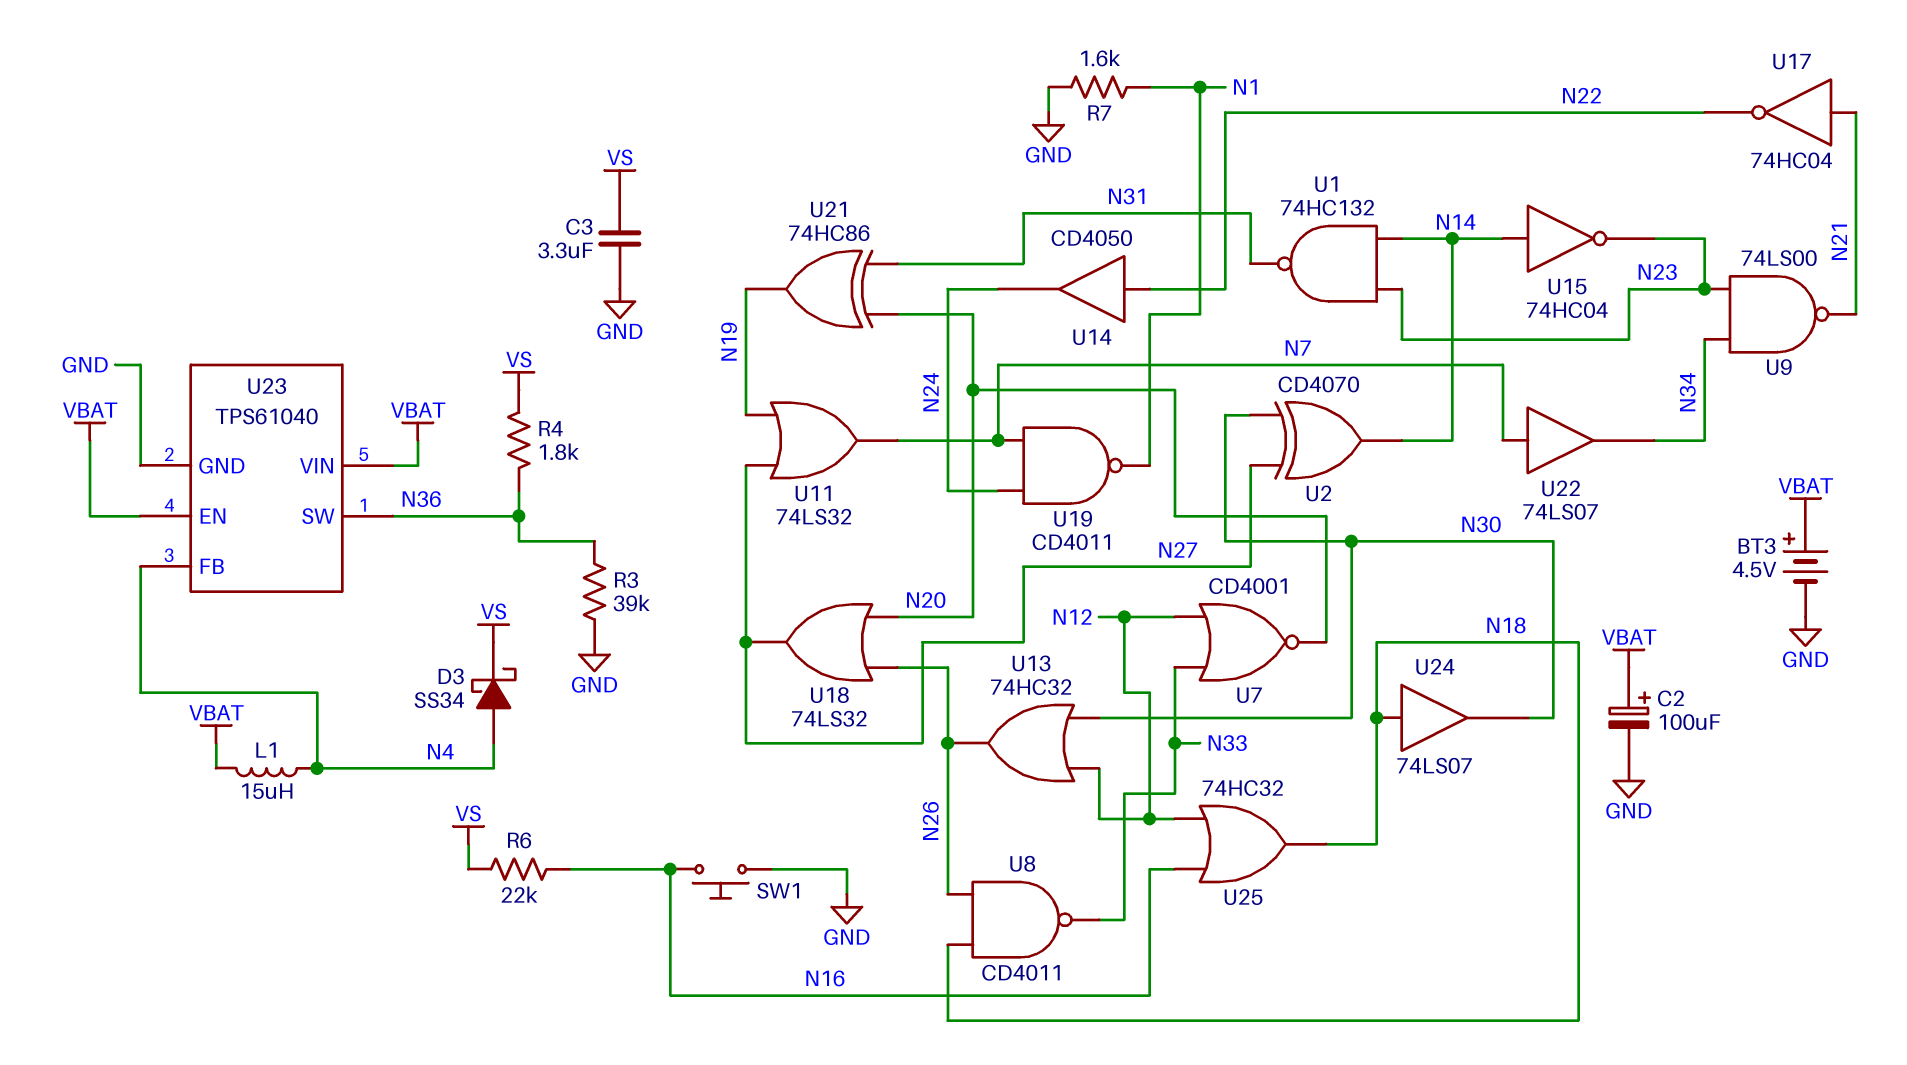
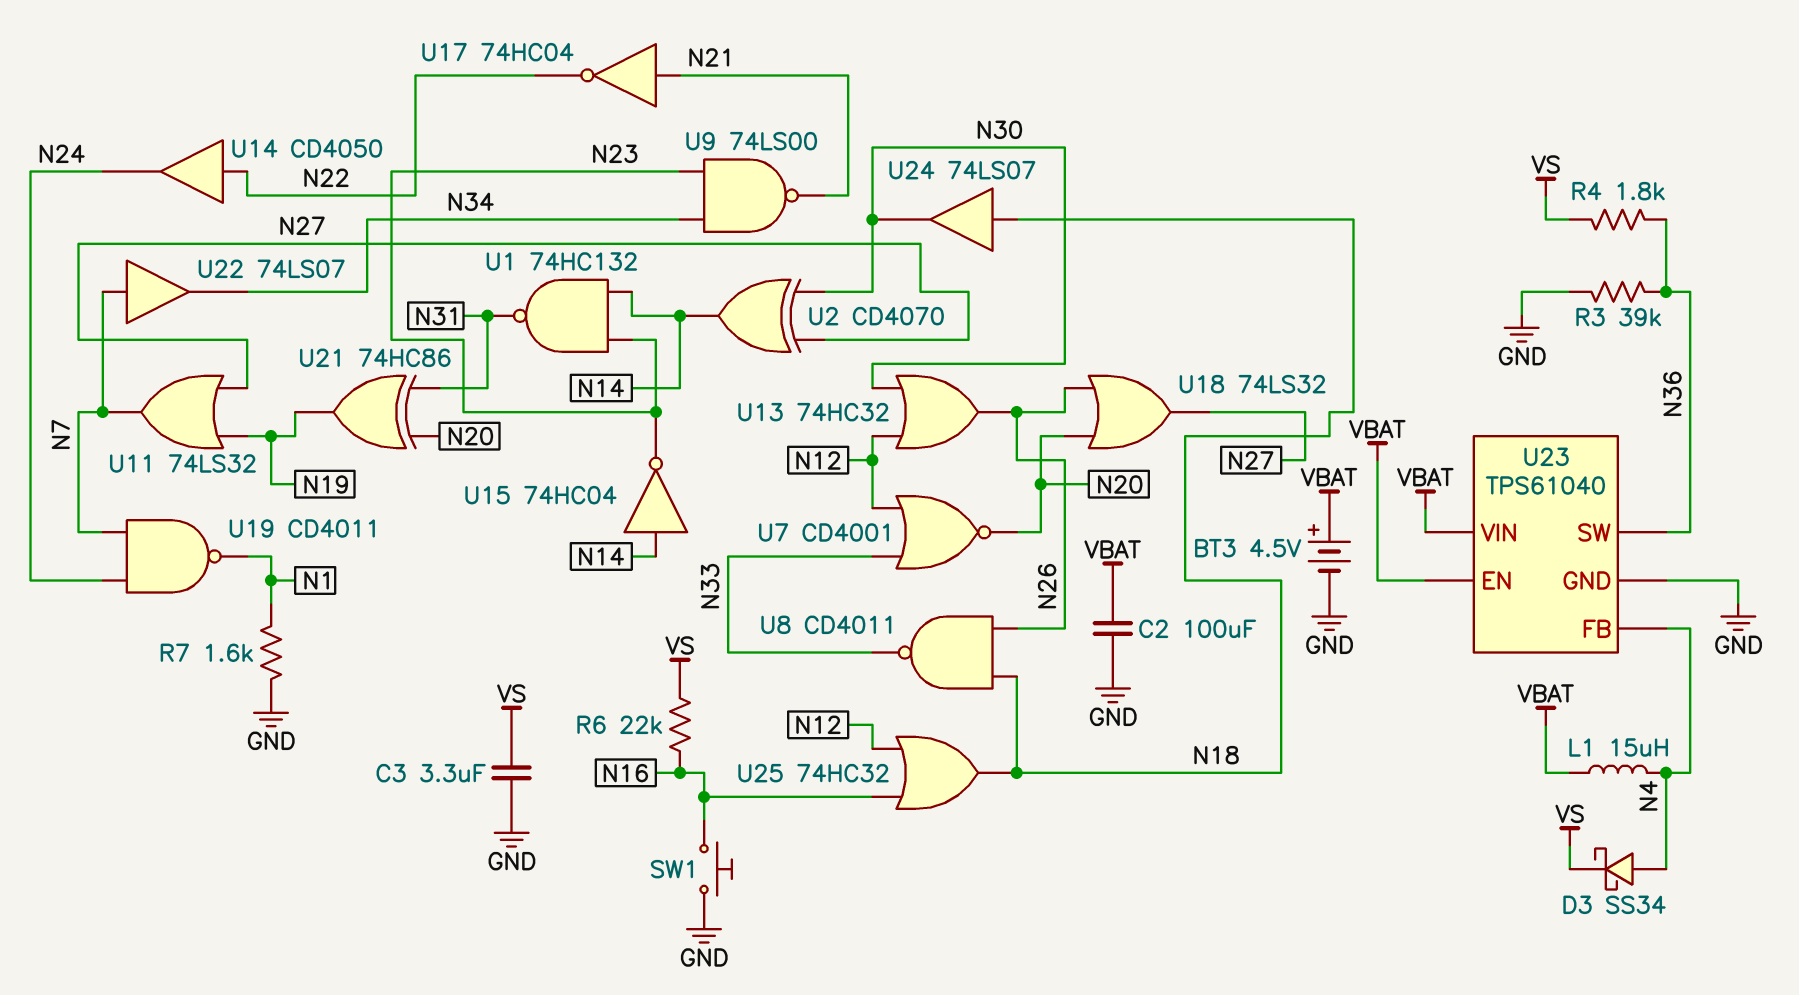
C2: 100uF (plus VBAT, minus GND) -> 100uF (GND, VBAT)

